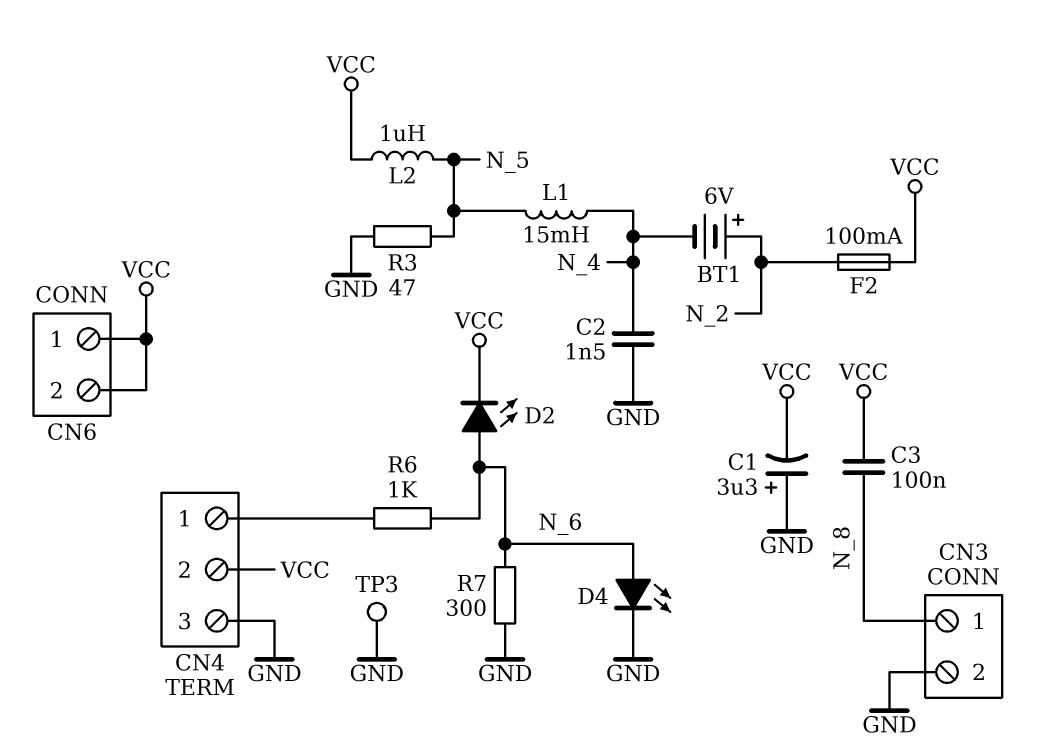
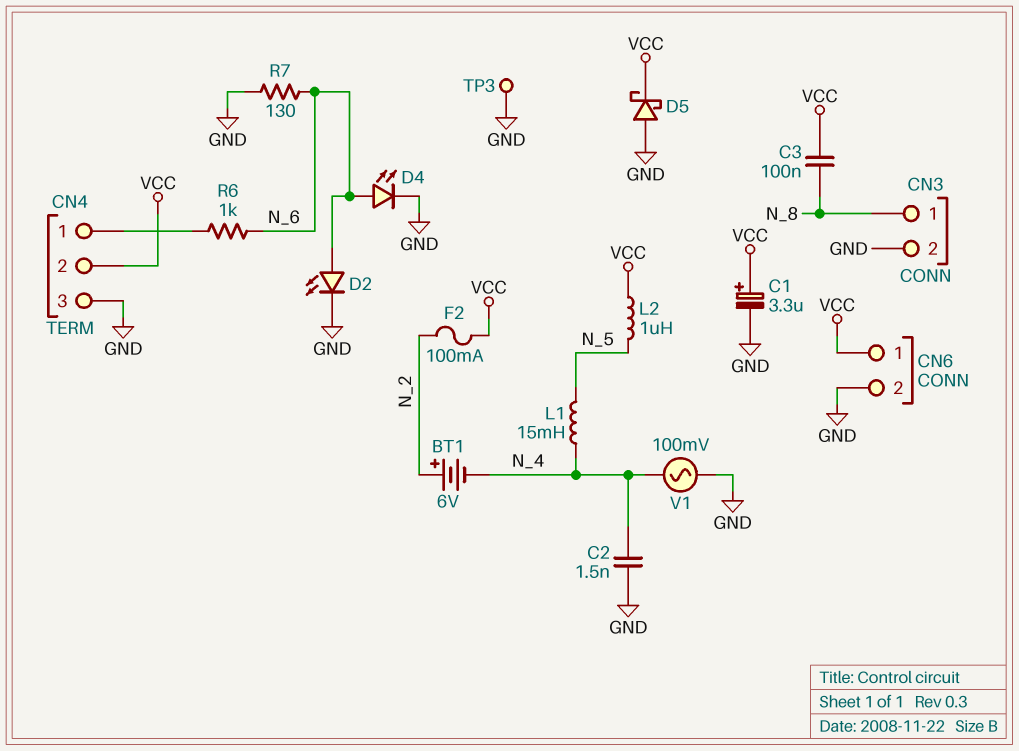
C1: 3.3uF (plus GND, minus VCC) -> 3.3uF (plus VCC, minus GND)
CN6 pin 2: VCC -> GND
D2: LED (A N_6, K VCC) -> LED (A N_6, K GND)
D5: none -> schottky (A GND, K VCC)
R3: 47 (GND, N_5) -> none
R7: 300 (GND, N_6) -> 130 (GND, N_6)
V1: none -> AC 100mV (GND, N_4)

